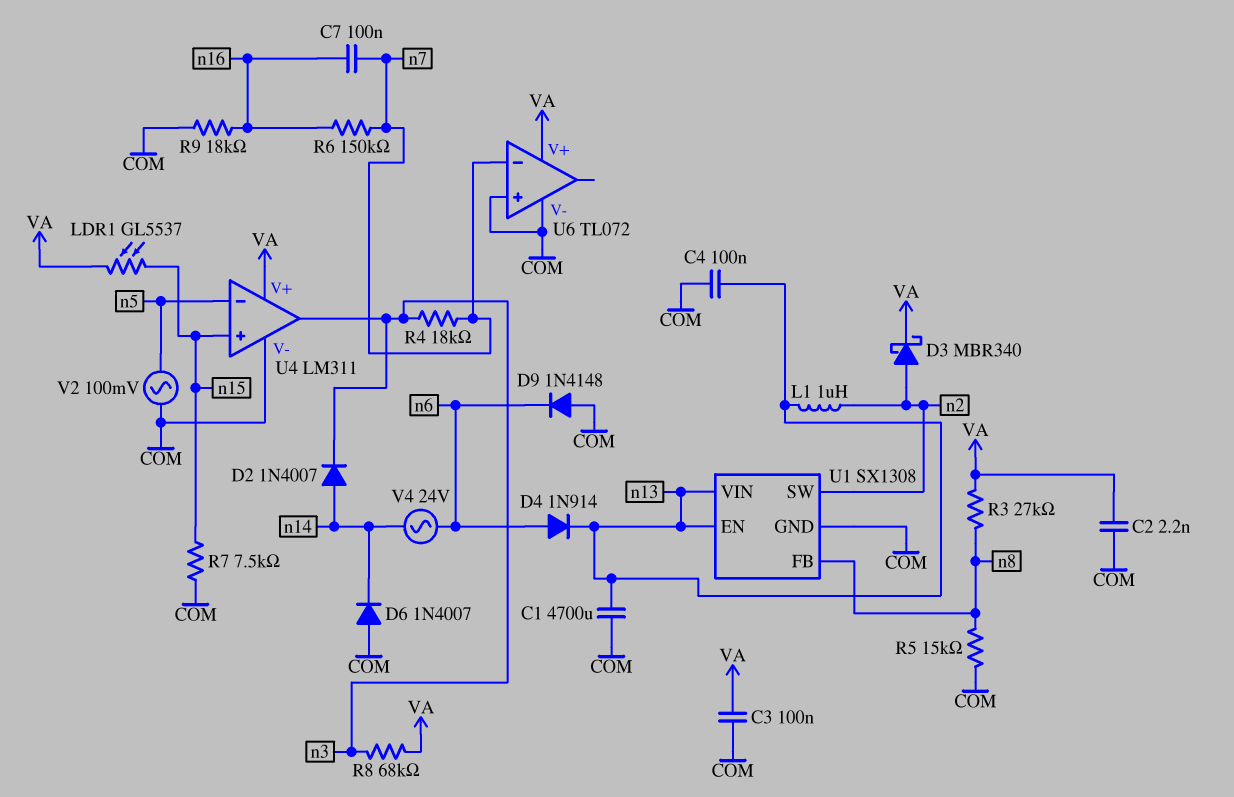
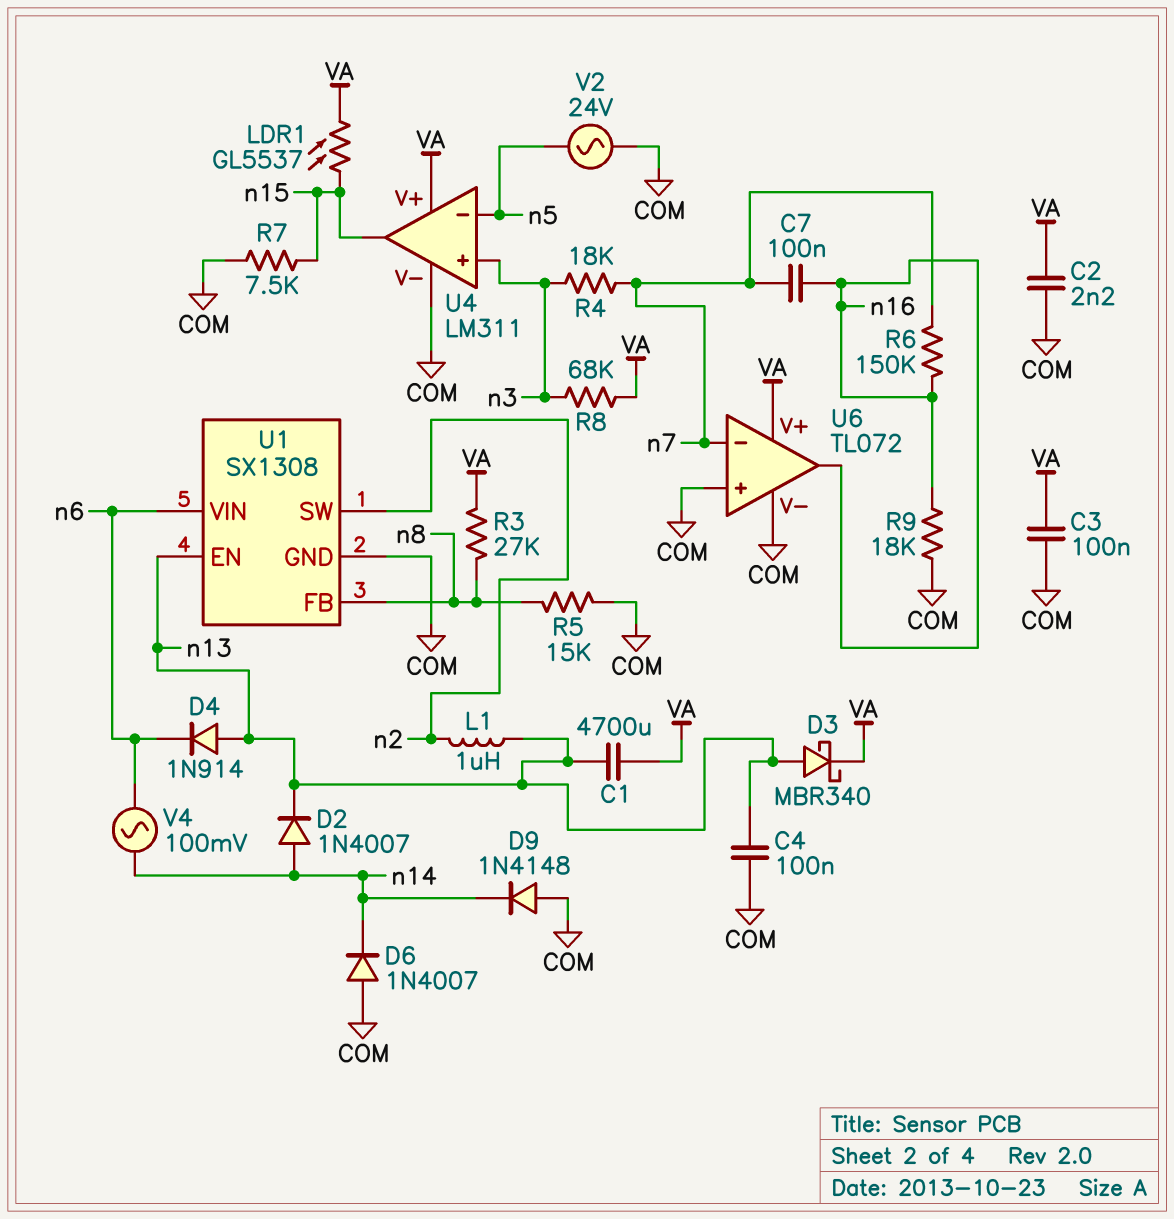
C1: 4700uF (COM, n13) -> 4700uF (VA, n13)
D2: diode 1N4007 (A n14, K n3) -> diode 1N4007 (A n14, K n13)
D3: schottky MBR340 (A n2, K VA) -> schottky MBR340 (A n13, K VA)
D4: diode 1N914 (A n6, K n13) -> diode 1N914 (A n13, K n6)
D9: diode 1N4148 (A COM, K n6) -> diode 1N4148 (A COM, K n14)
U1 pin VIN: n13 -> n6
U4 pin in+: n15 -> n3
U4 pin out: n3 -> n15
U6 pin out: none -> n16
V2: AC 100mV (COM, n5) -> AC 24V (COM, n5)
V4: AC 24V (n6, n14) -> AC 100mV (n6, n14)

